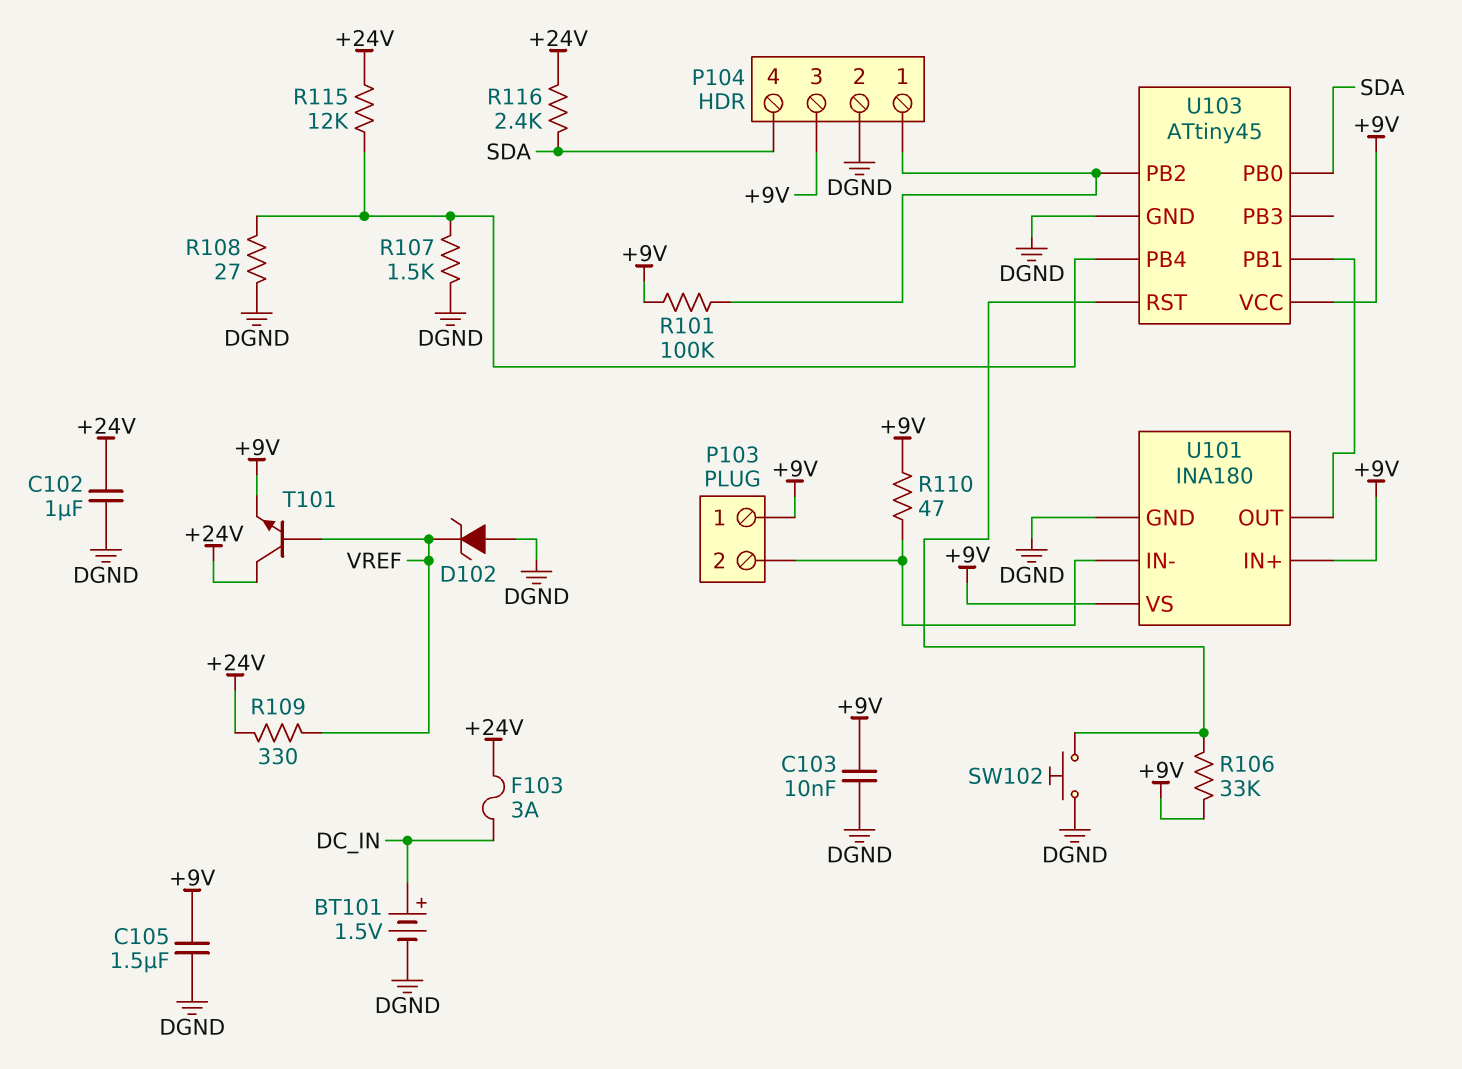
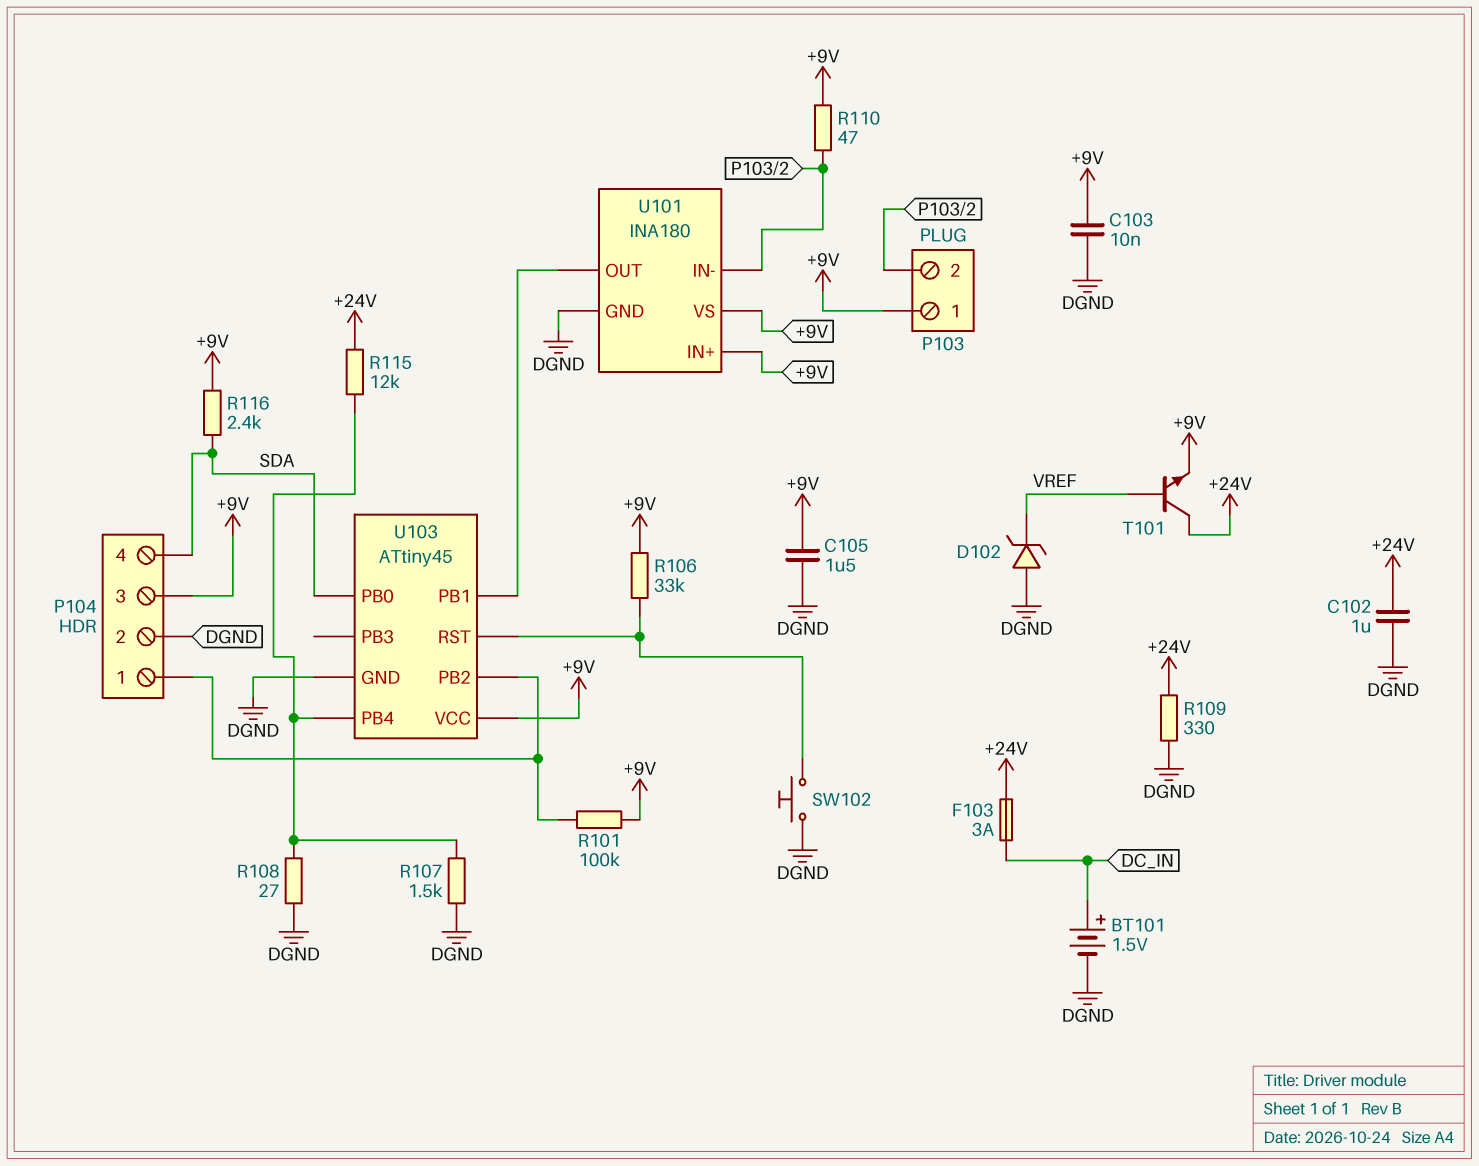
R109: 330 (+24V, VREF) -> 330 (+24V, DGND)
R116: 2.4k (+24V, SDA) -> 2.4k (+9V, SDA)

